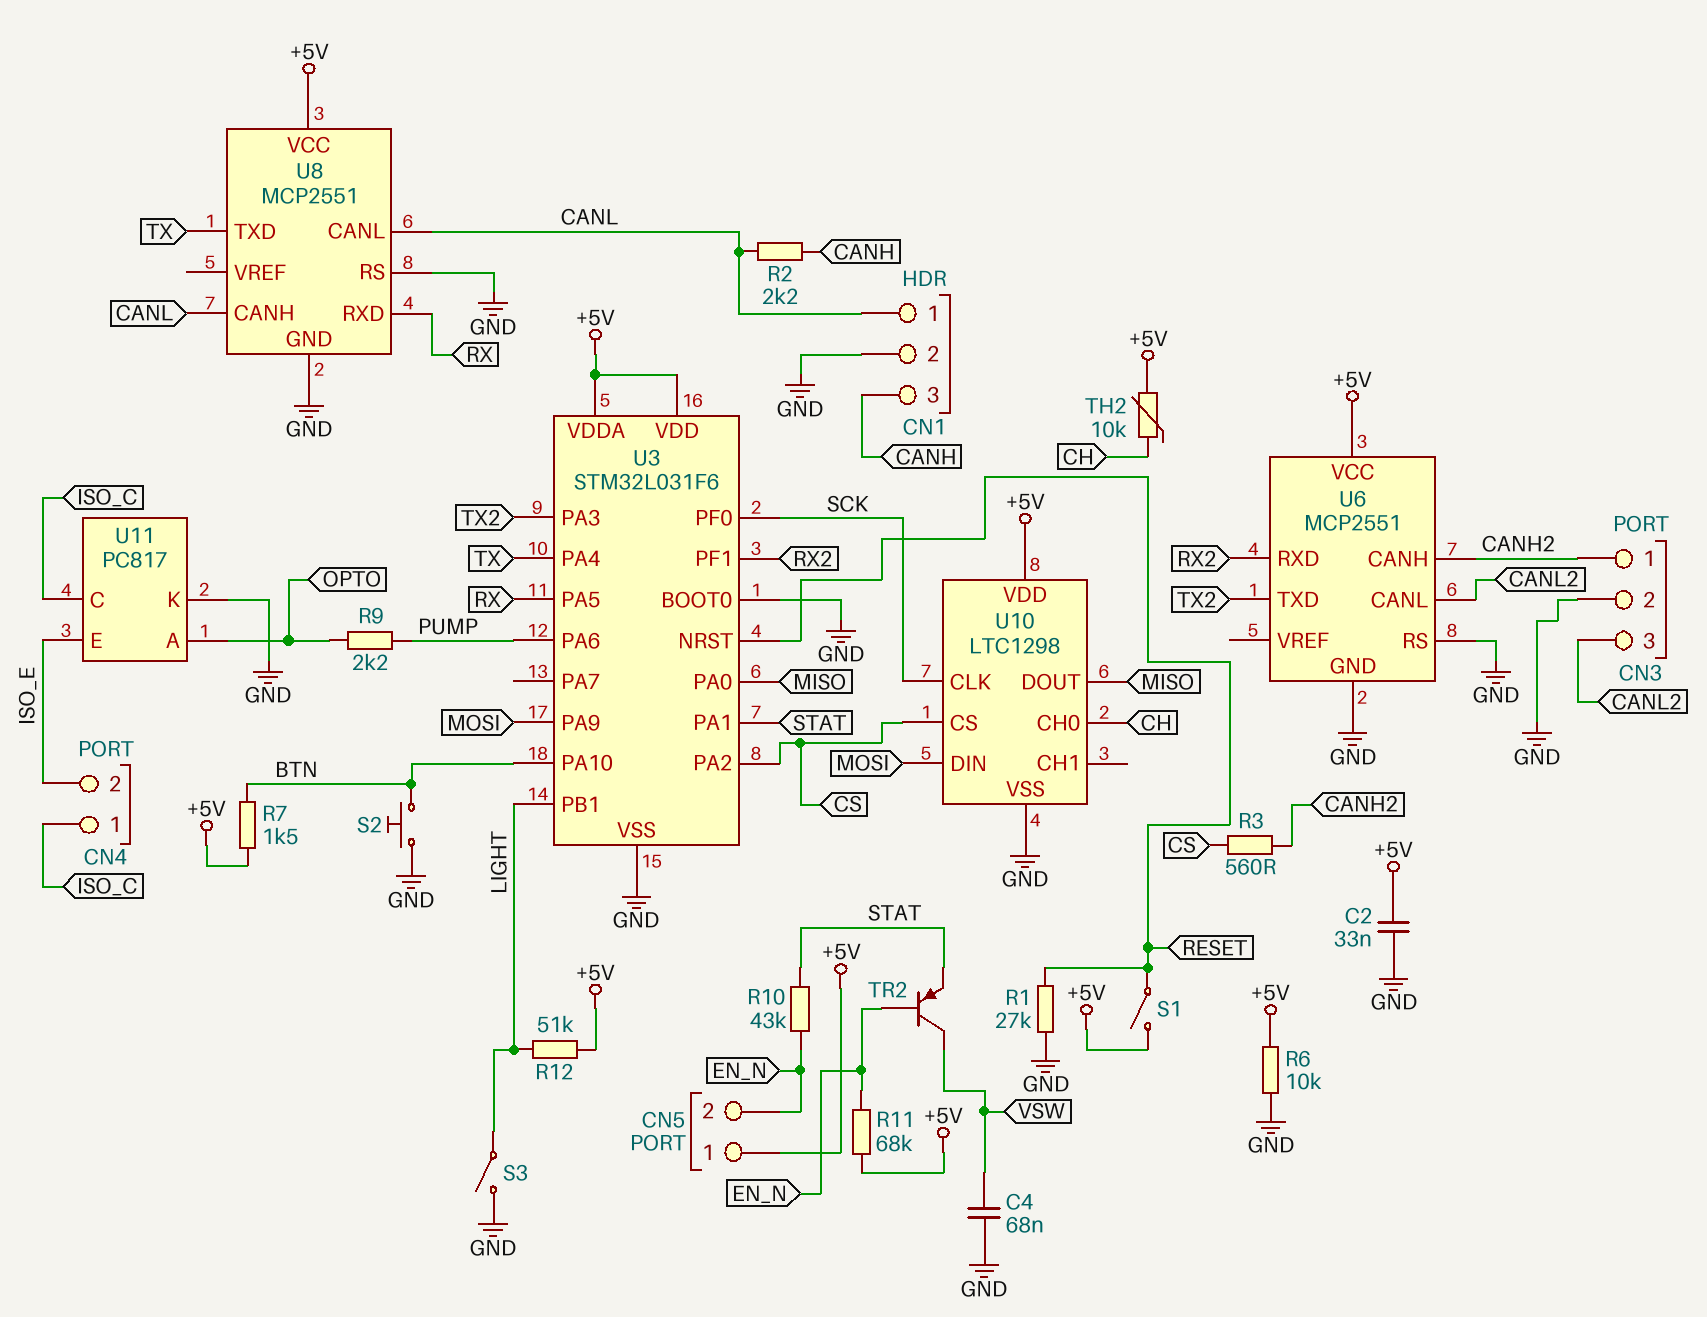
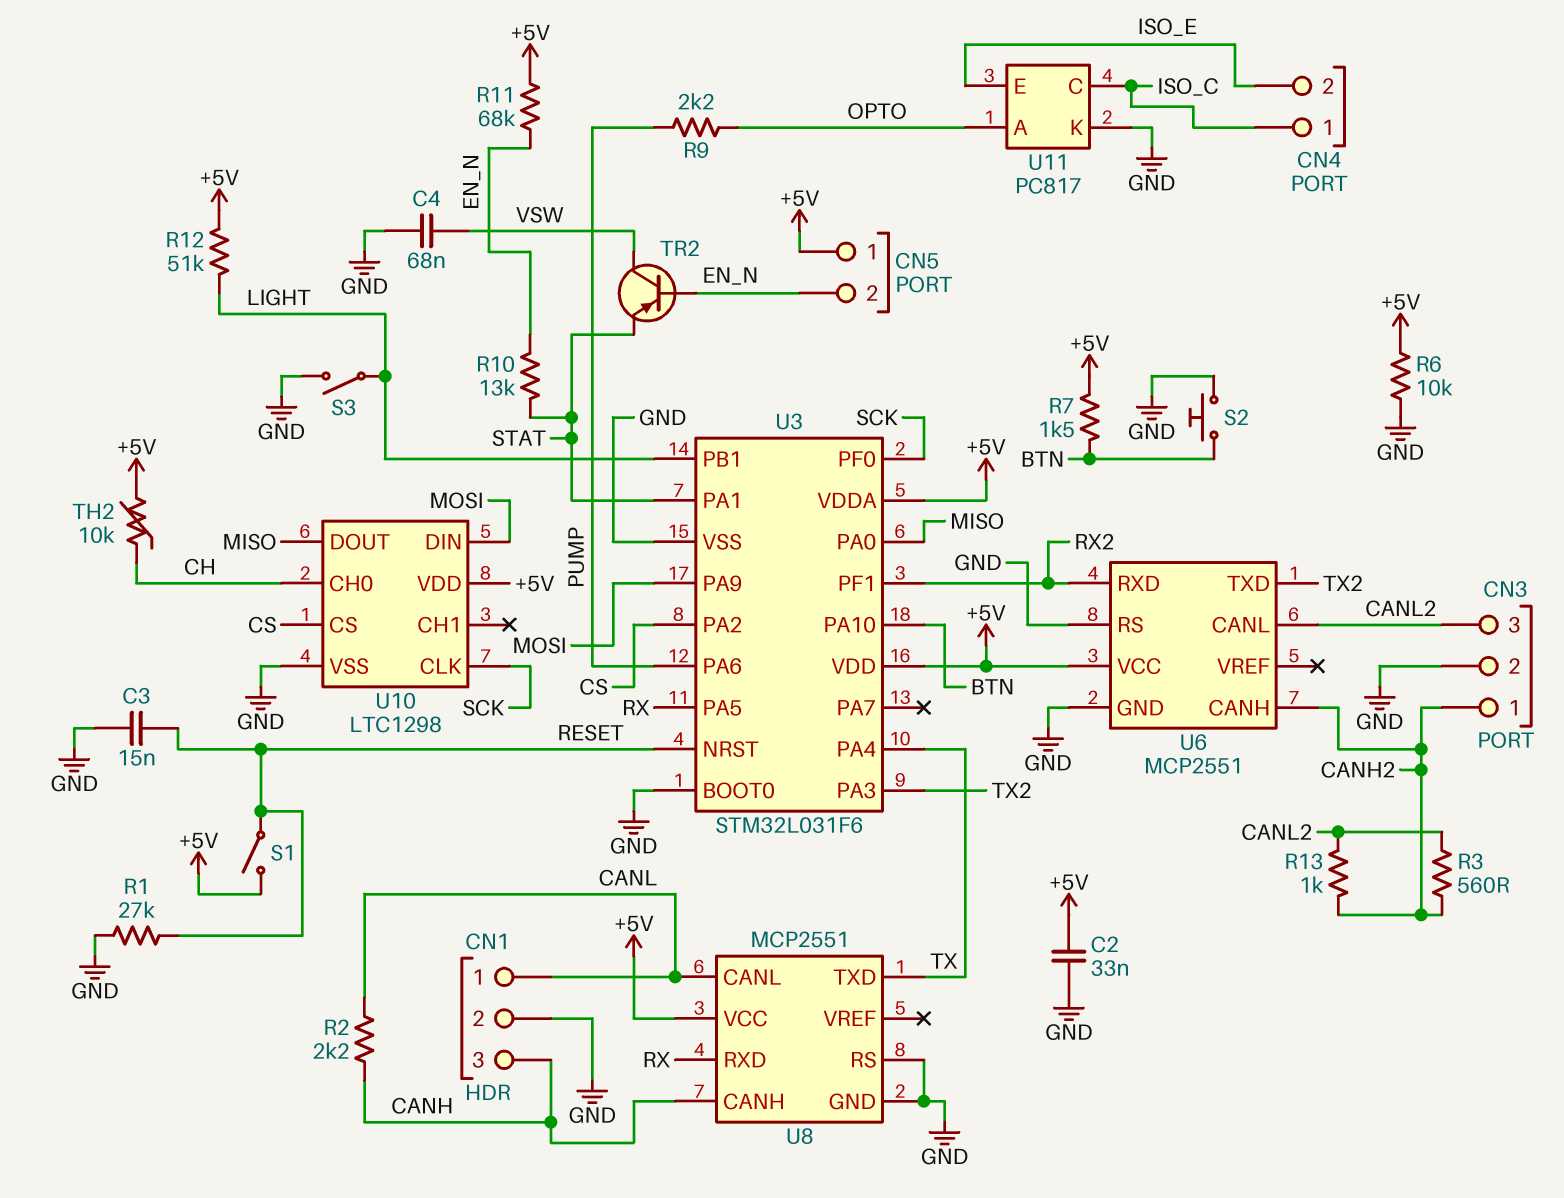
C3: none -> 15nF (GND, RESET)
R3: 560 (CANH2, CS) -> 560 (CANH2, CANL2)
R10: 43k (EN_N, STAT) -> 13k (EN_N, STAT)
R13: none -> 1k (CANH2, CANL2)
U8 pin CANH: CANL -> CANH

